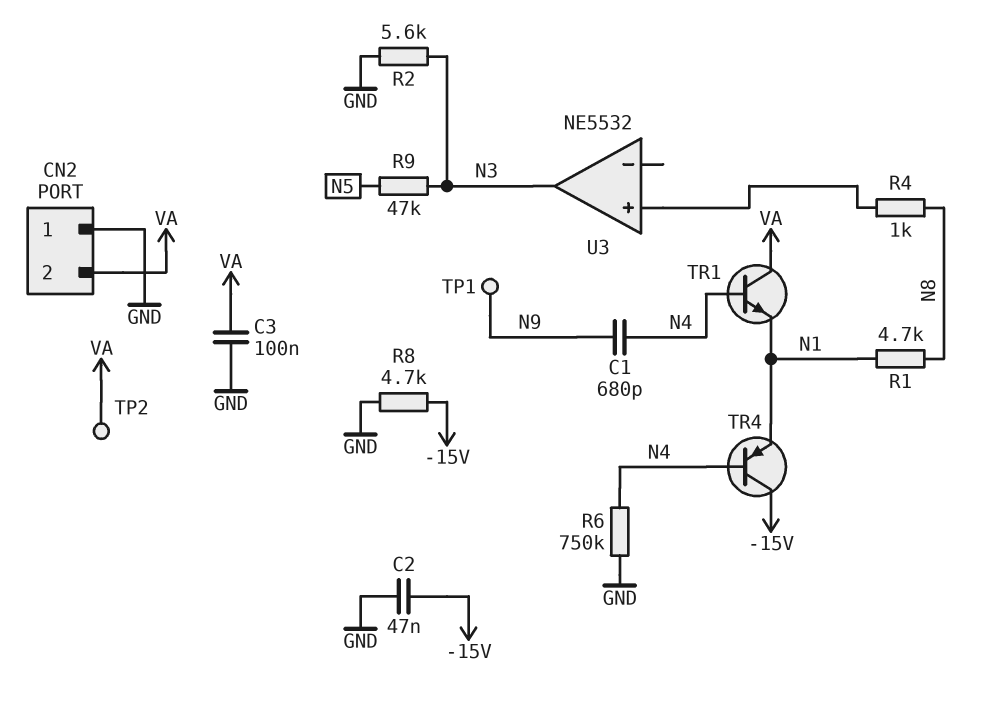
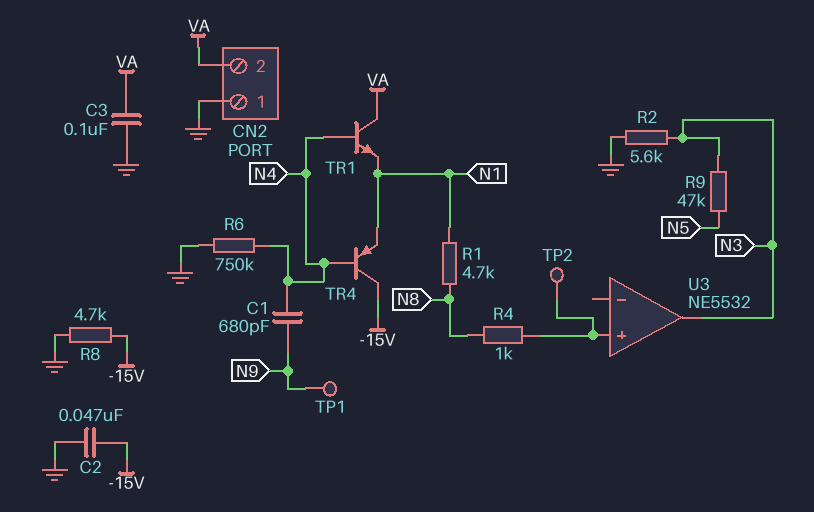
TP2: test point (VA) -> test point (U3/in+)

